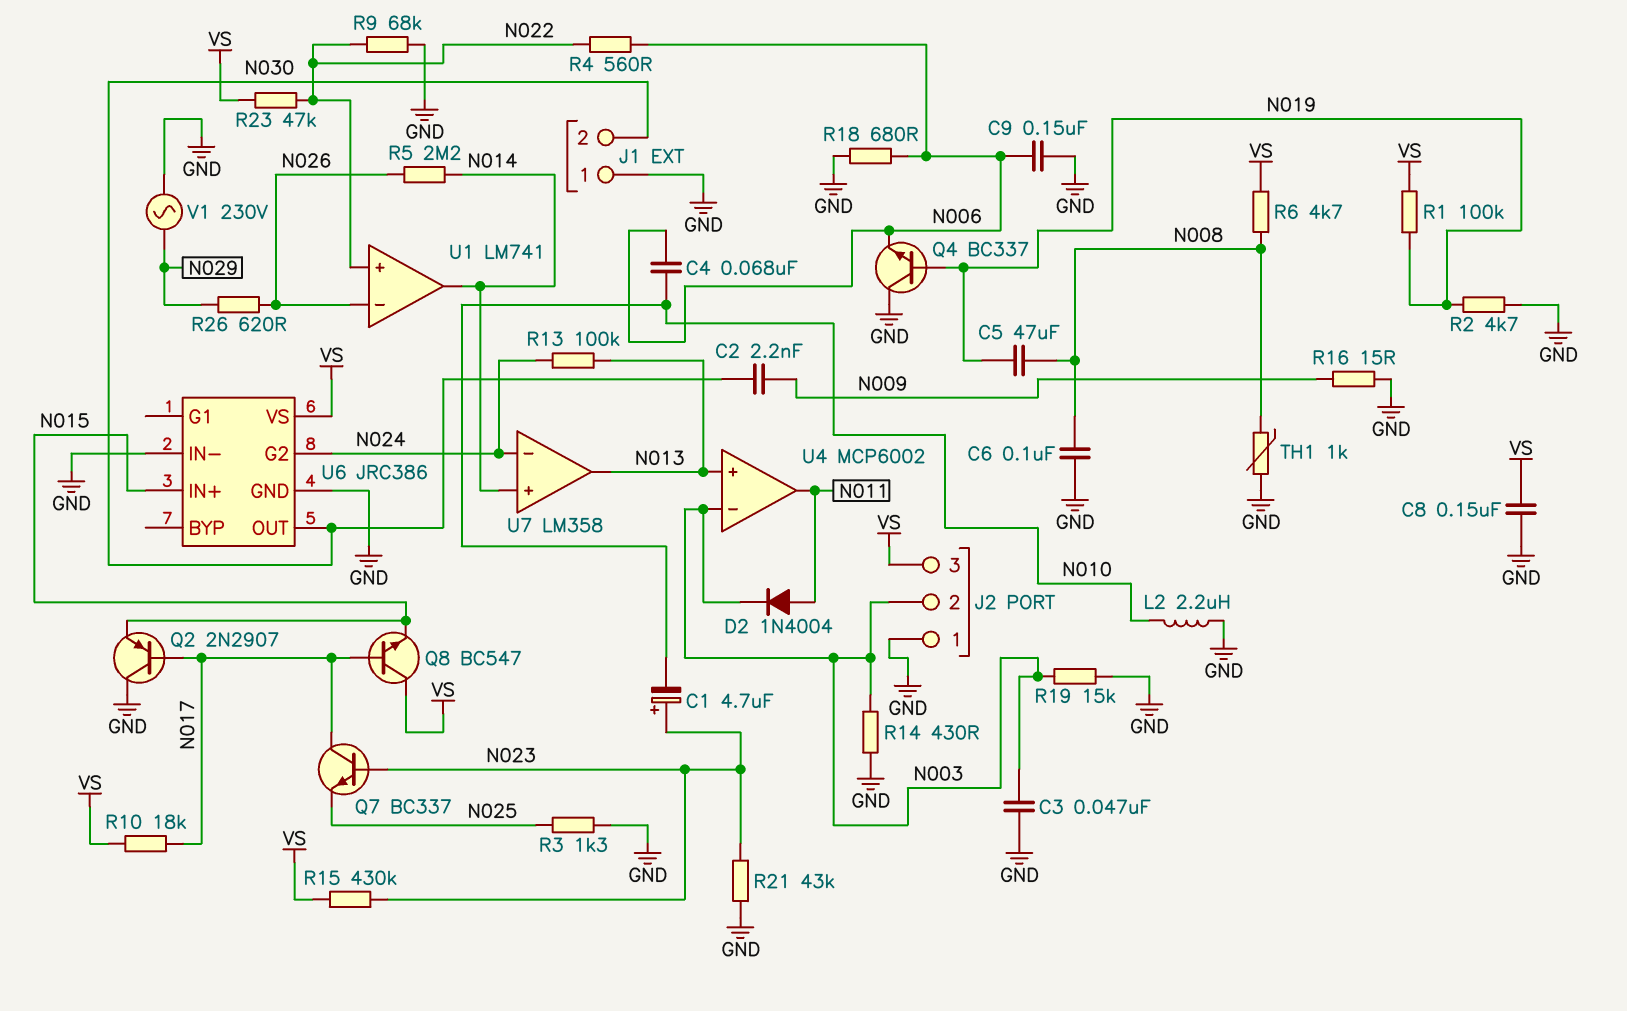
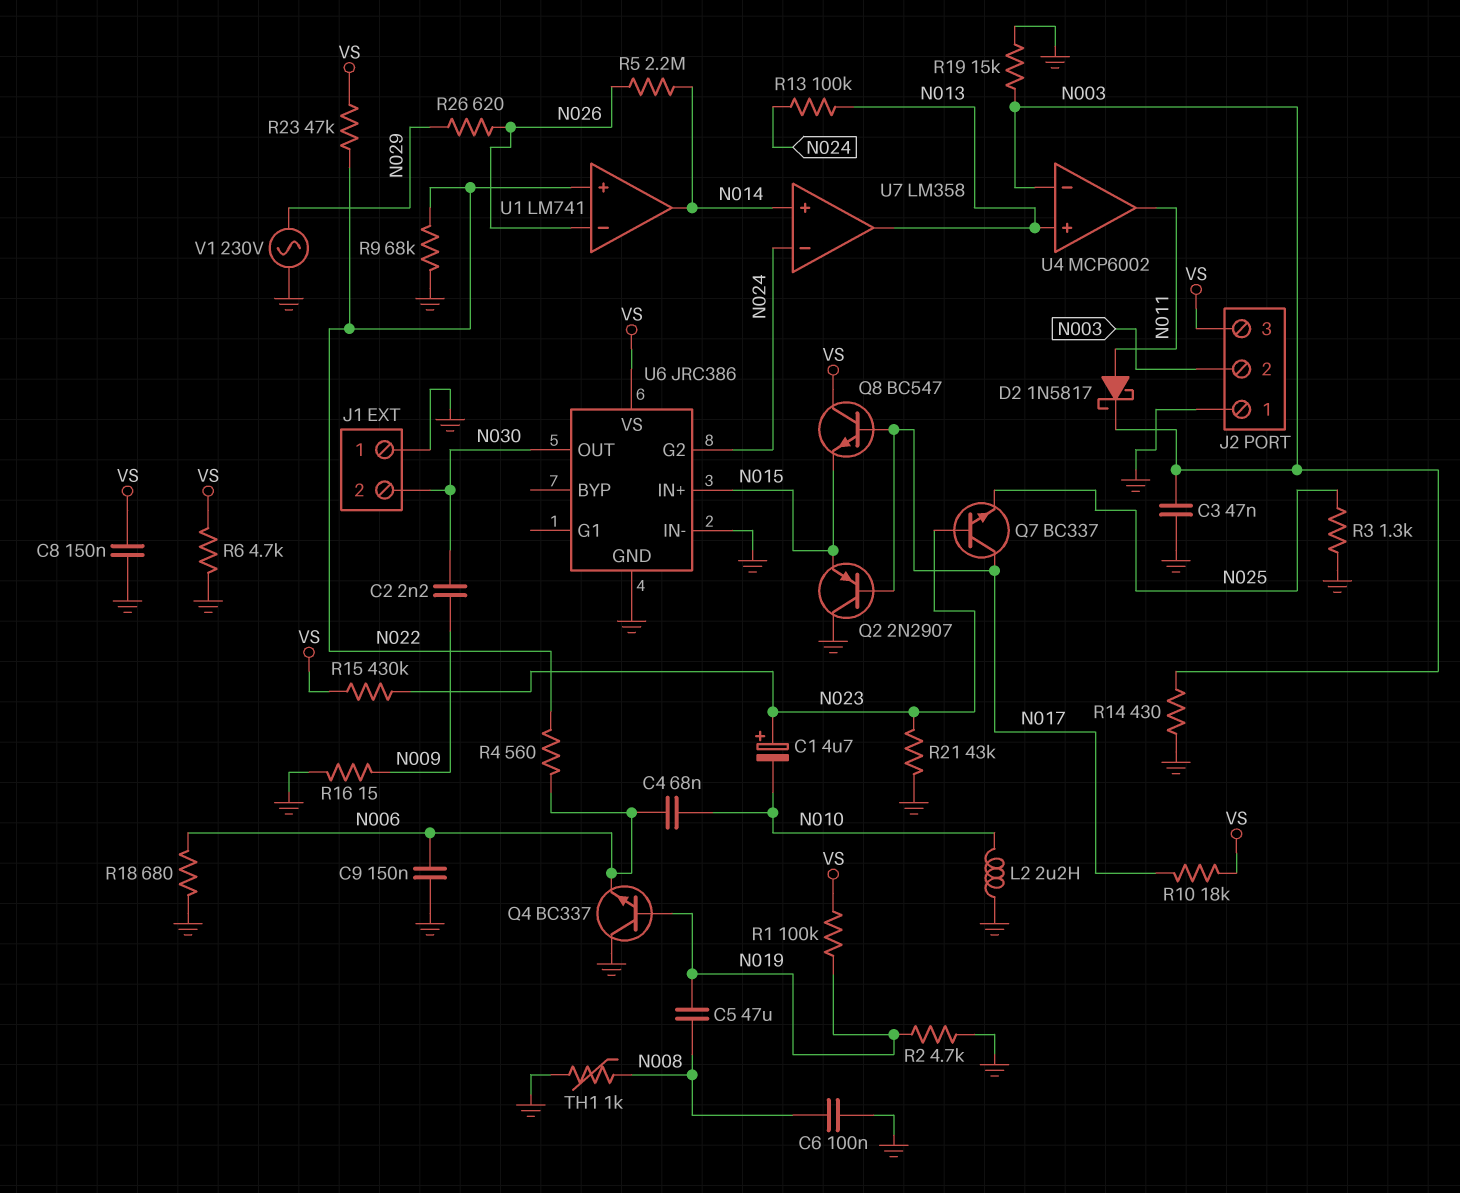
D2: diode 1N4004 (A N011, K N003) -> schottky 1N5817 (A N011, K N003)
R6: 4.7k (N008, VS) -> 4.7k (GND, VS)

